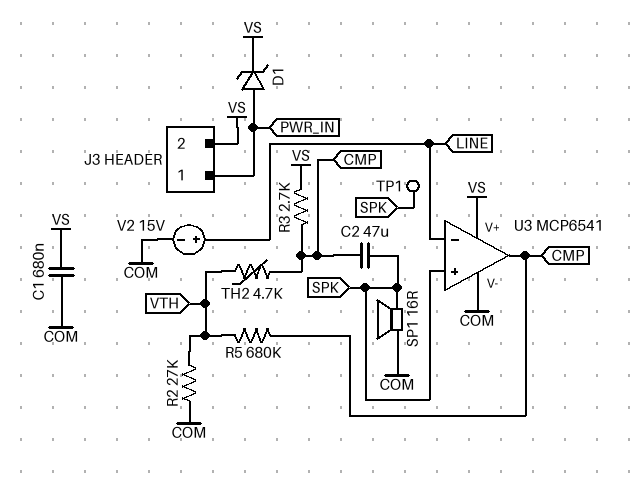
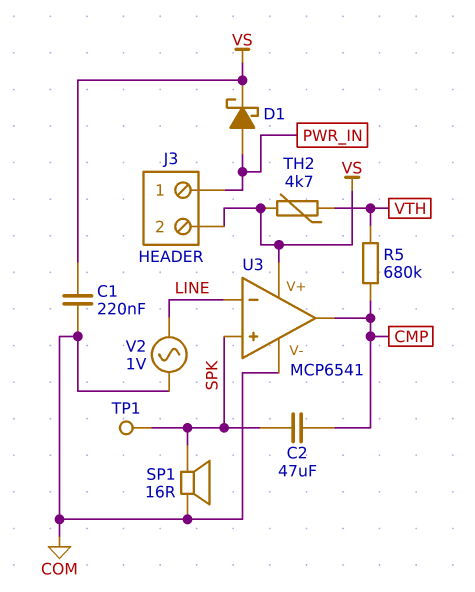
C1: 680nF (COM, VS) -> 220nF (COM, VS)
D1: zener (A PWR_IN, K VS) -> schottky (A PWR_IN, K VS)
R2: 27k (COM, VTH) -> none
R3: 2.7k (CMP, VS) -> none
TH2: 4.7k (CMP, VTH) -> 4.7k (VS, VTH)
V2: 15V (plus LINE, minus COM) -> AC 1V (COM, LINE)

